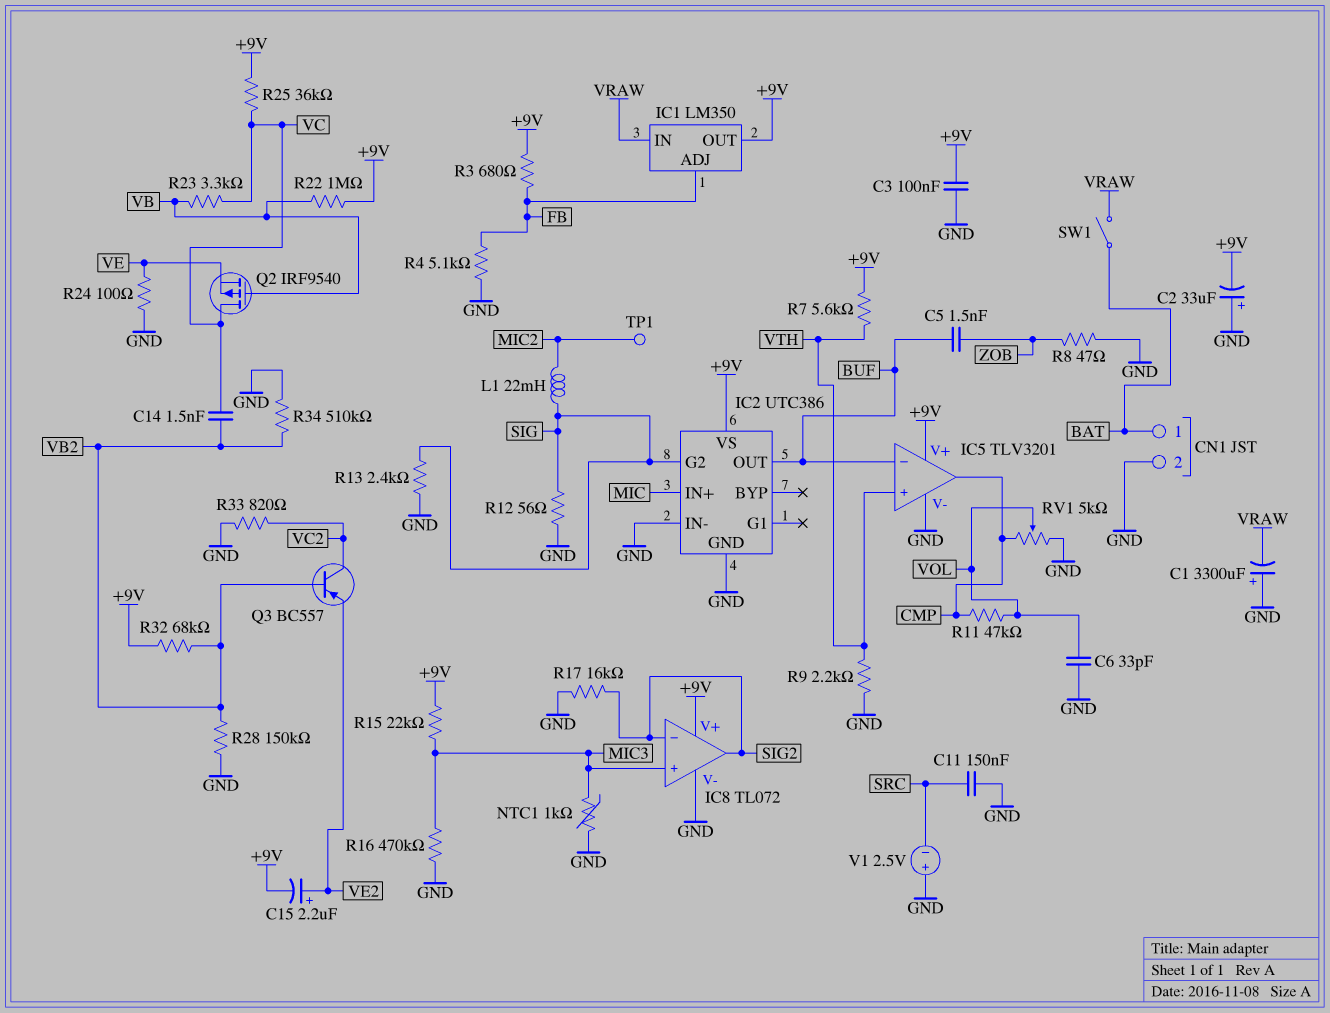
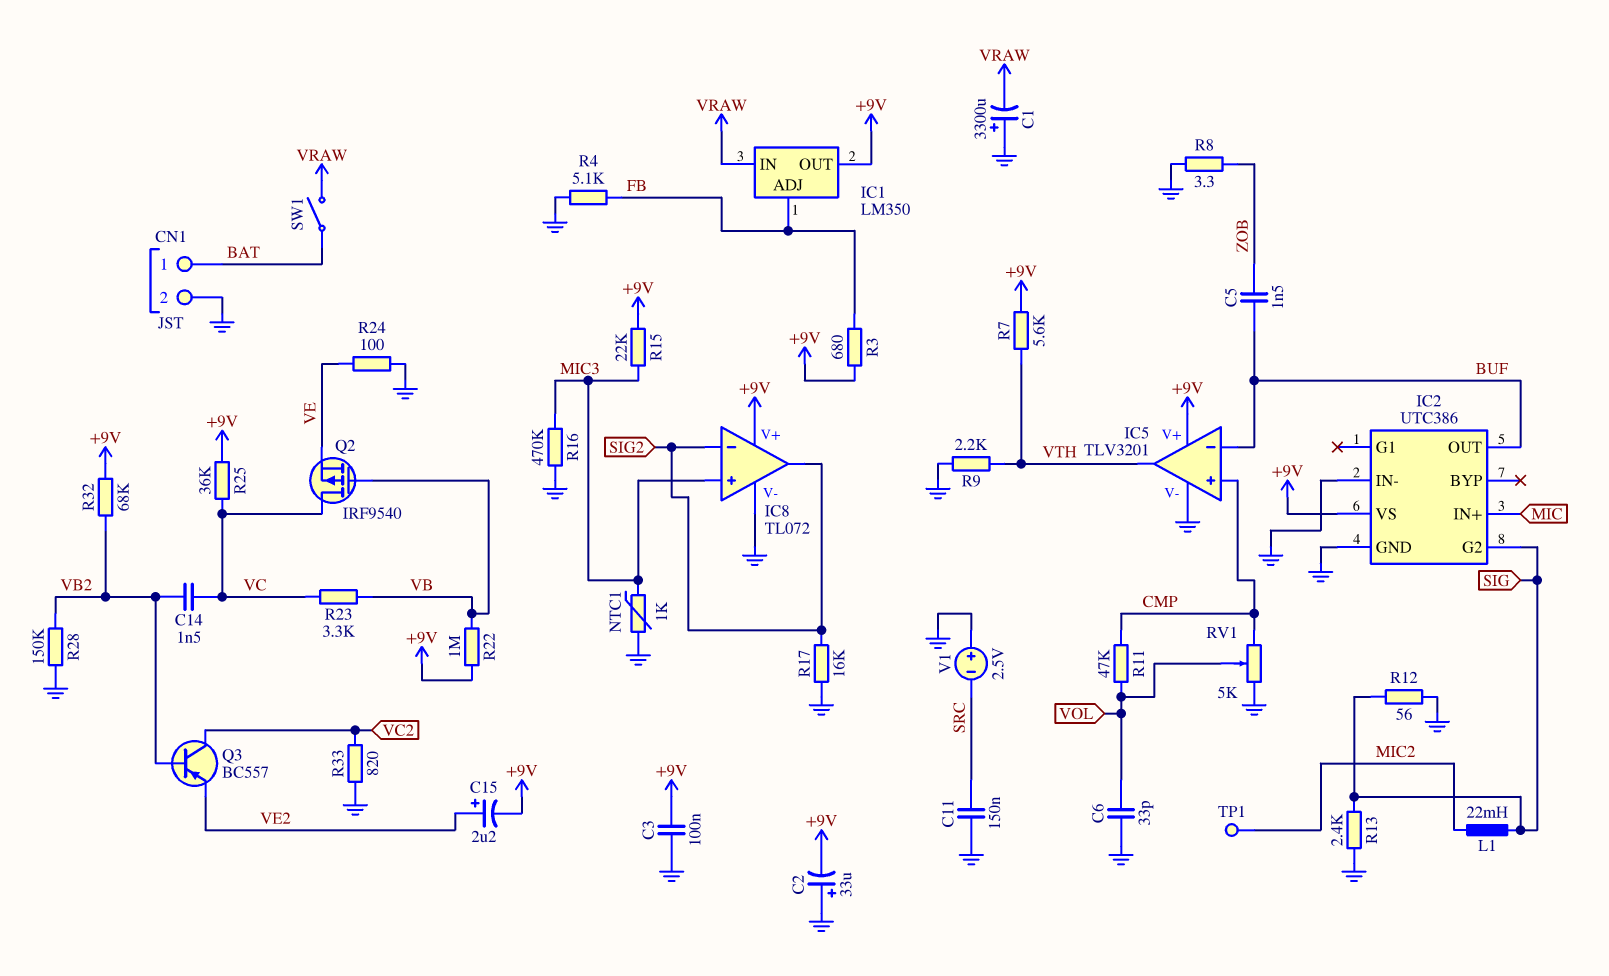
IC5 pin in+: VTH -> CMP
IC5 pin out: CMP -> VTH
R8: 47 (GND, ZOB) -> 3.3 (GND, ZOB)
R34: 510k (GND, VB2) -> none

